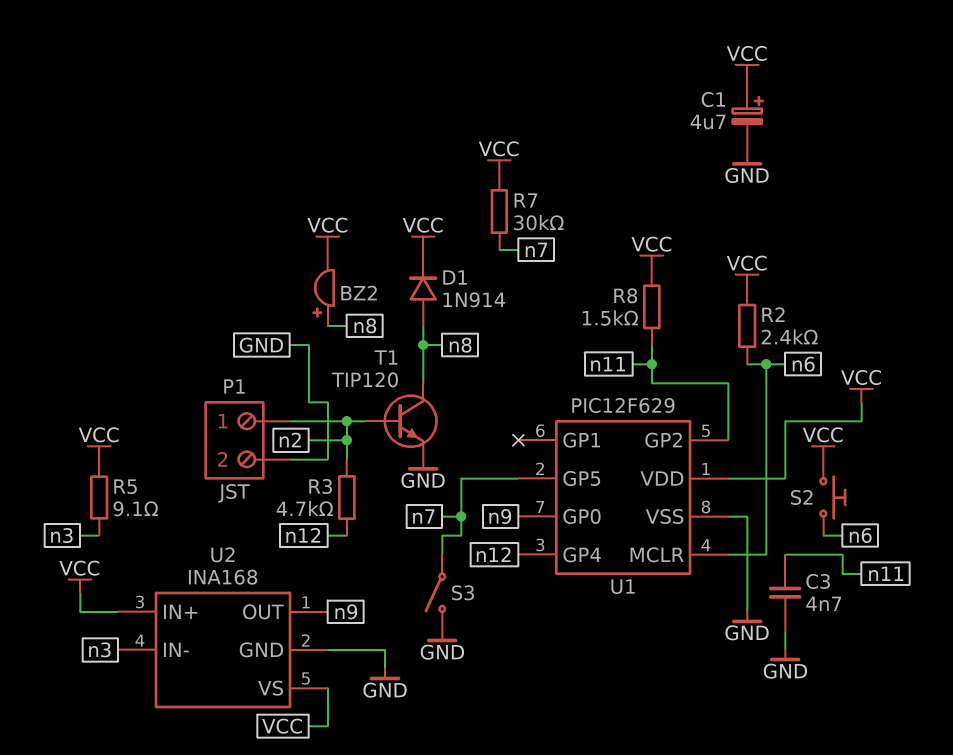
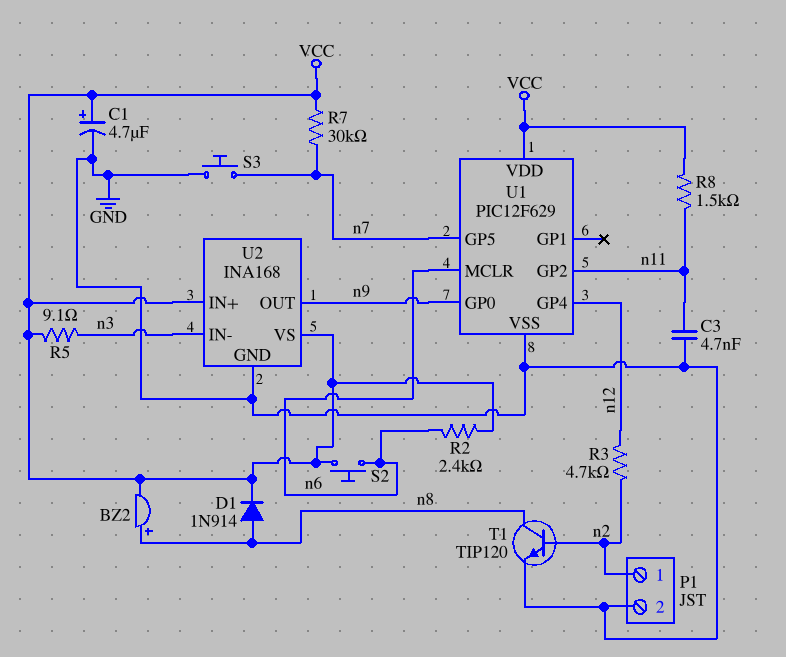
S3: switch (GND, n7) -> button (GND, n7)

